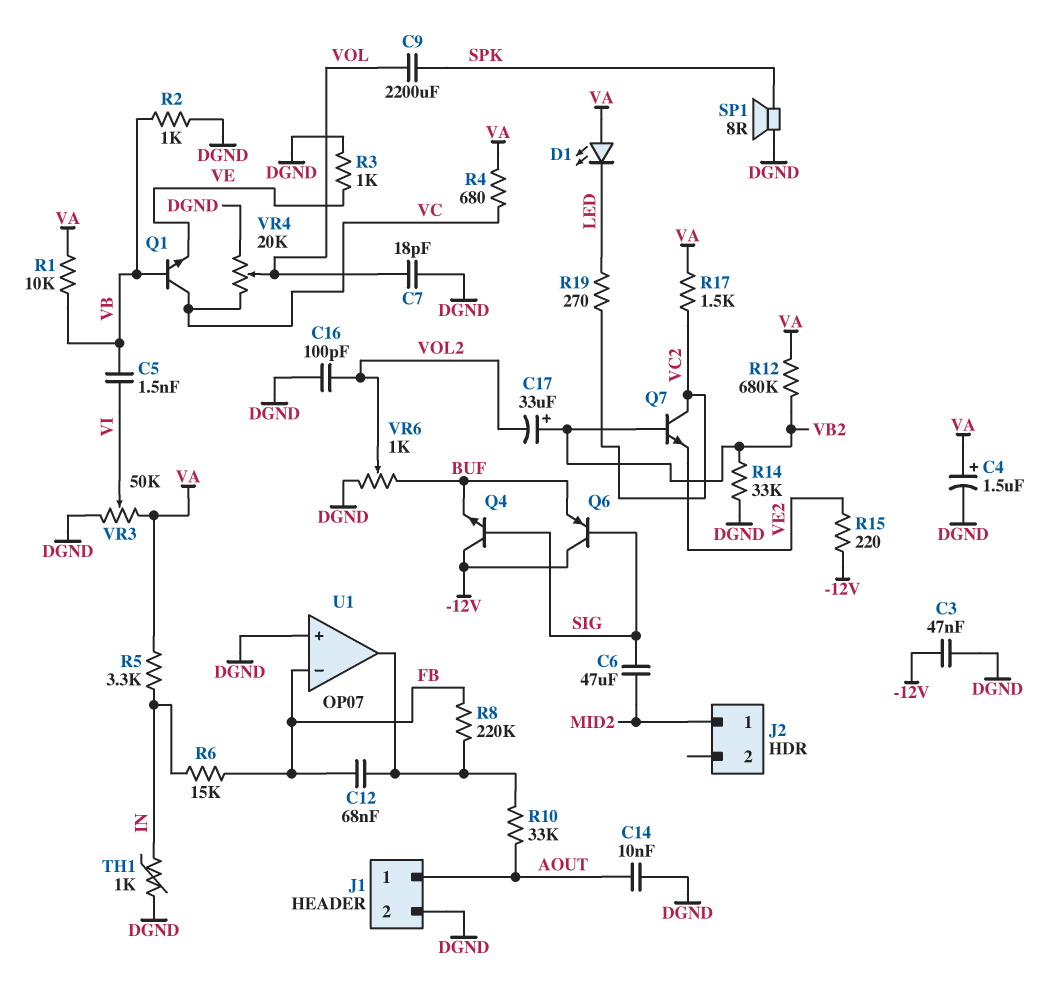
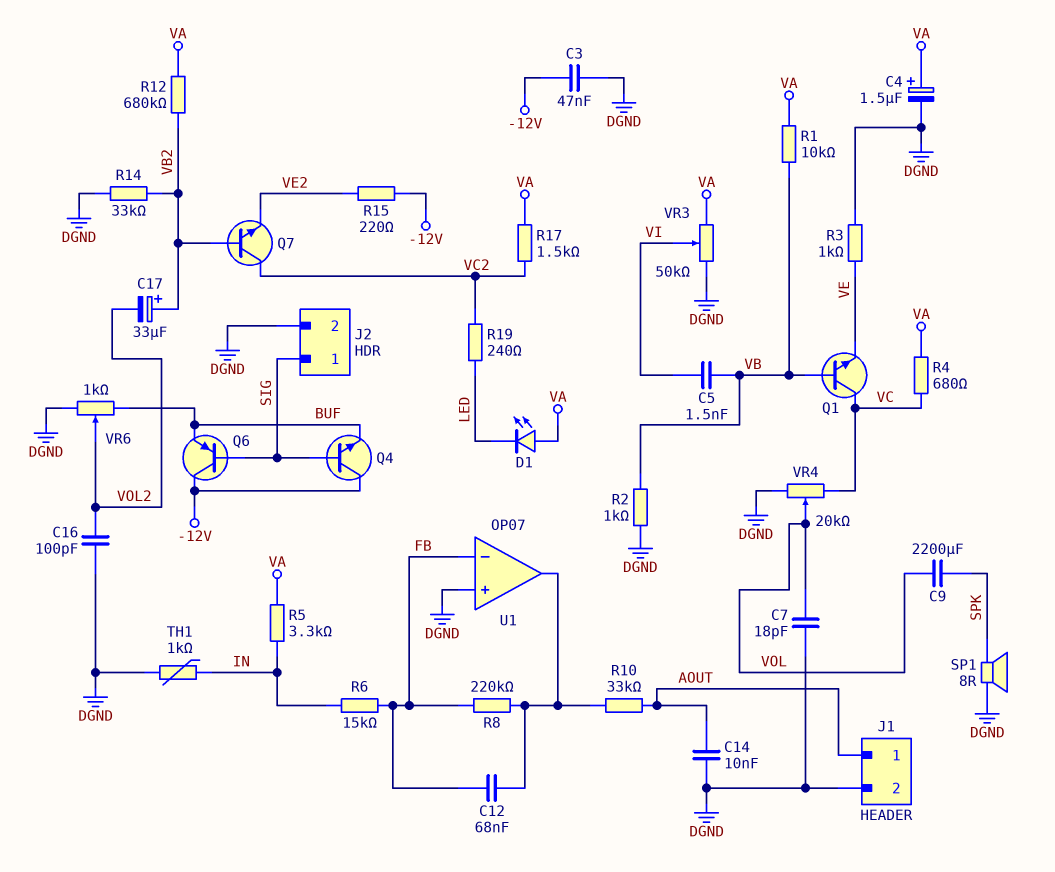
C6: 47uF (MID2, SIG) -> none
J2 pin 1: MID2 -> SIG
J2 pin 2: none -> DGND
R19: 270 (LED, VC2) -> 240 (LED, VC2)

